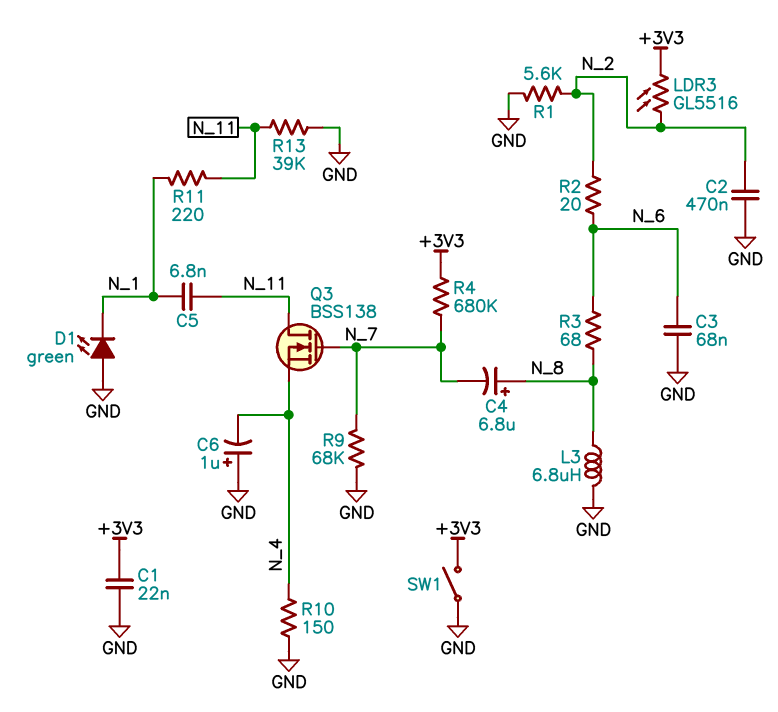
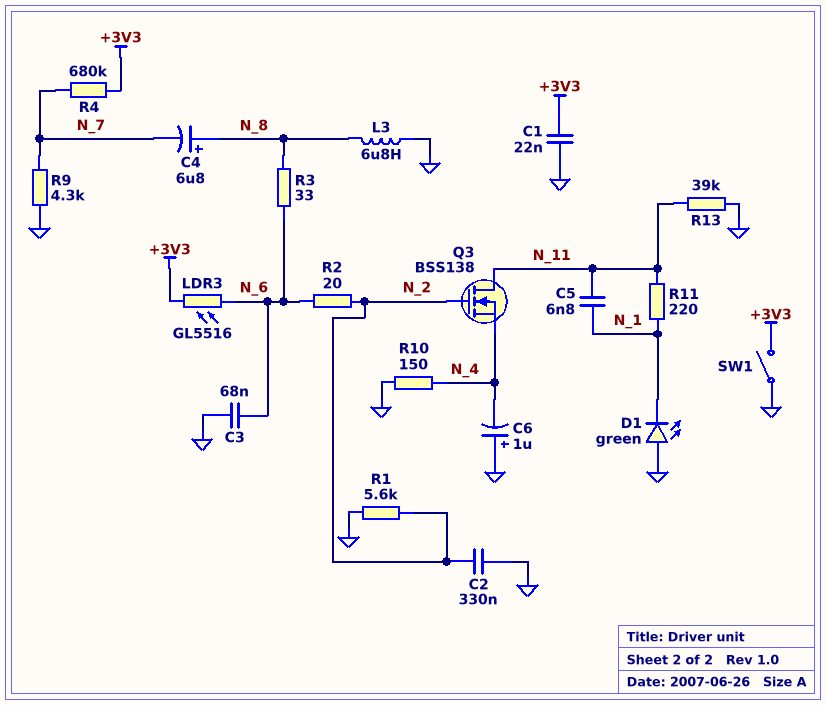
C2: 470nF (GND, N_2) -> 330nF (GND, N_2)
LDR3: GL5516 (+3V3, N_2) -> GL5516 (+3V3, N_6)
Q3: NMOS BSS138 (G N_7, D N_11, S N_4) -> NMOS BSS138 (G N_2, D N_11, S N_4)
R3: 68 (N_6, N_8) -> 33 (N_6, N_8)
R9: 68k (GND, N_7) -> 4.3k (GND, N_7)

